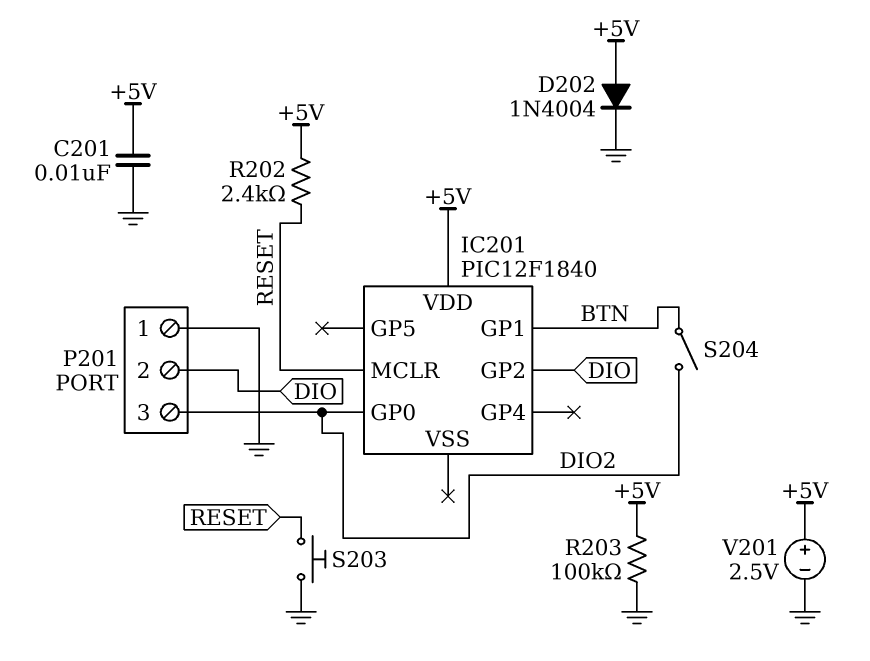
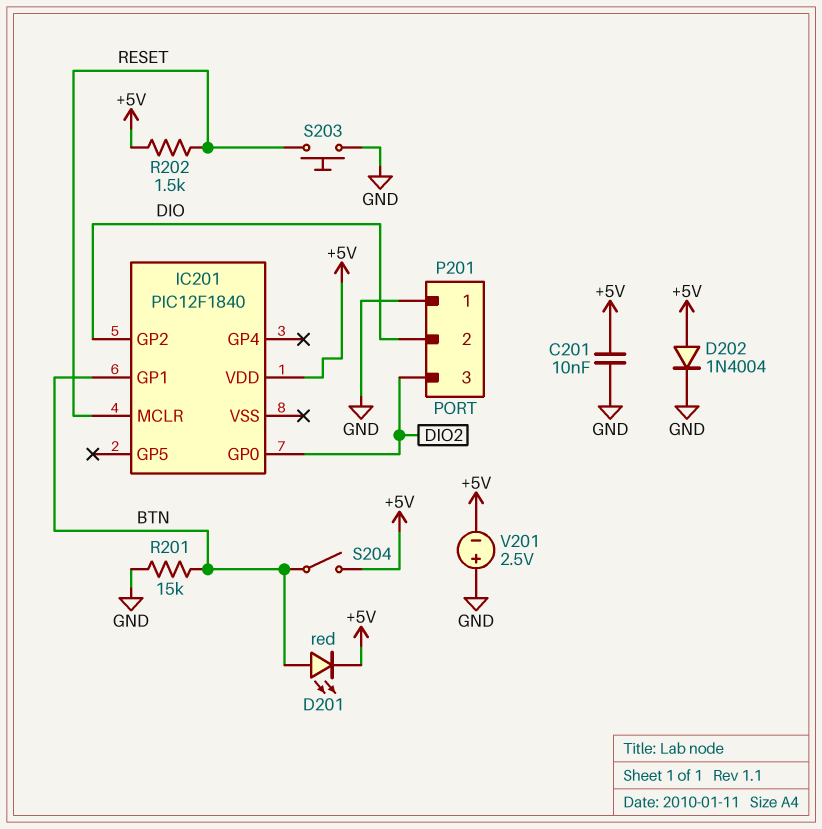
D201: none -> LED red (A BTN, K +5V)
R201: none -> 15k (BTN, GND)
R202: 2.4k (+5V, RESET) -> 1.5k (+5V, RESET)
R203: 100k (+5V, GND) -> none
S204: switch (BTN, DIO2) -> switch (+5V, BTN)
V201: 2.5V (plus +5V, minus GND) -> 2.5V (plus GND, minus +5V)

